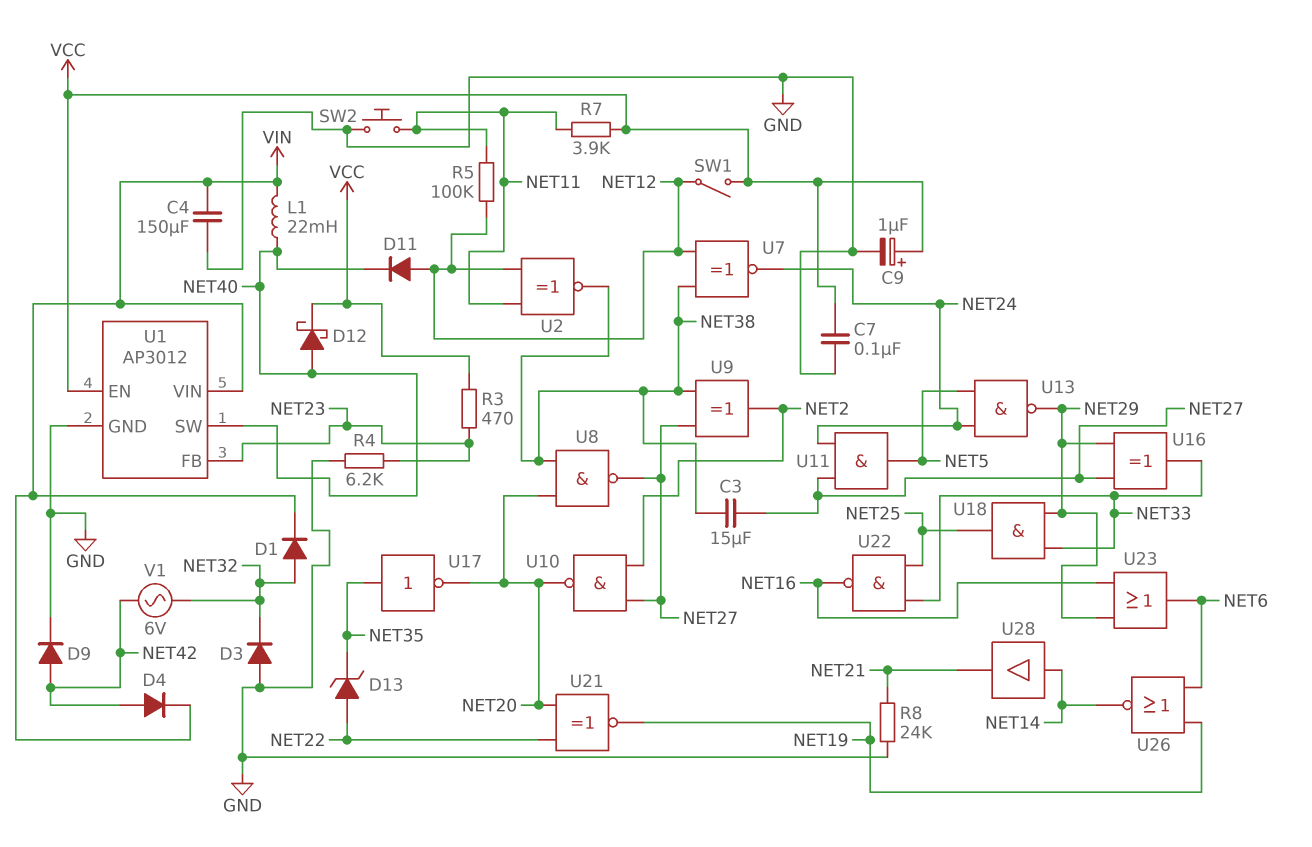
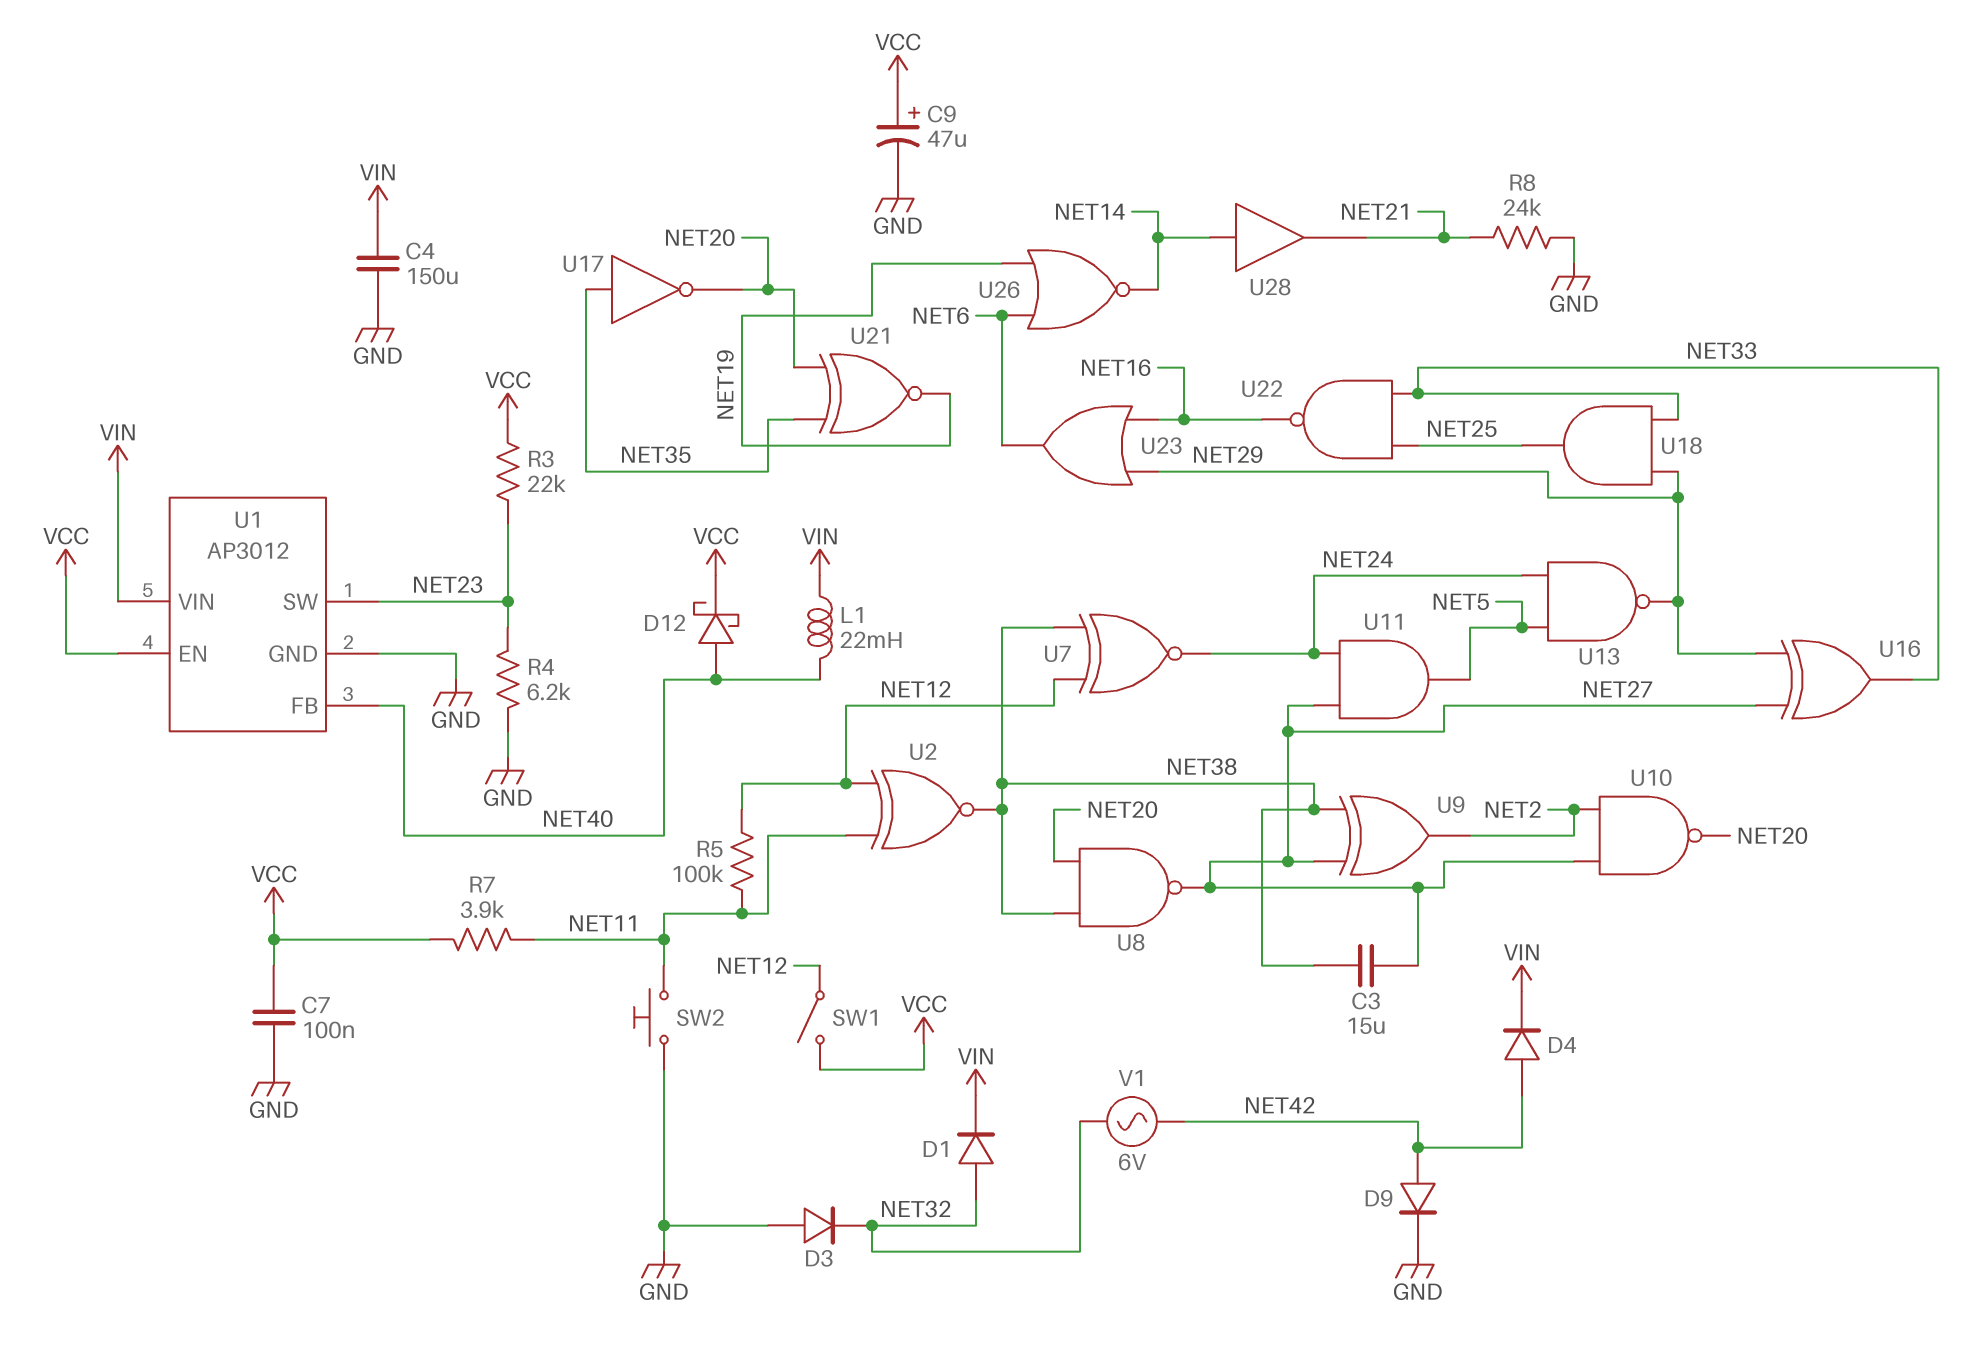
C9: 1uF (plus VCC, minus GND) -> 47uF (plus VCC, minus GND)
D11: diode (A NET12, K NET40) -> none
D13: zener (A NET22, K NET35) -> none
R3: 470 (NET23, VCC) -> 22k (NET23, VCC)
U1 pin FB: NET23 -> NET40
U1 pin SW: NET40 -> NET23
U21: XNOR (in NET20, in NET22, out NET19) -> XNOR (in NET20, in NET35, out NET19)

